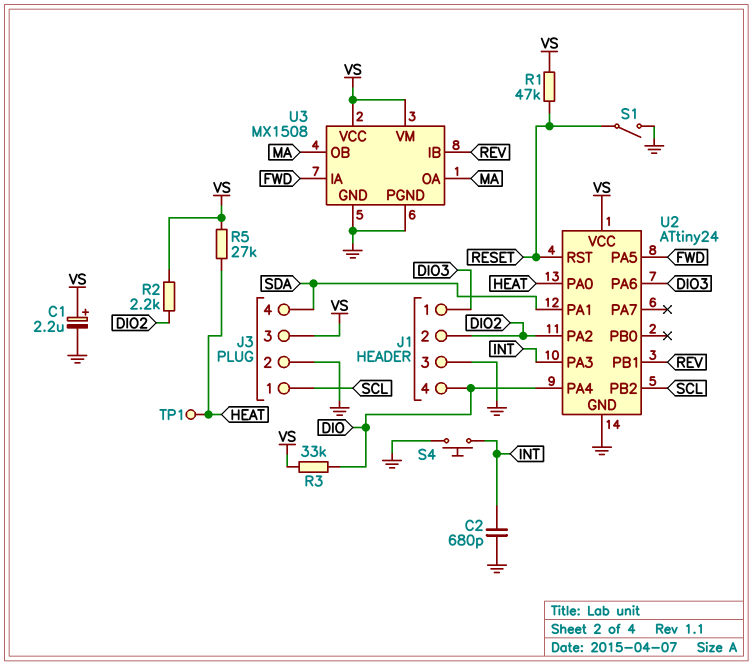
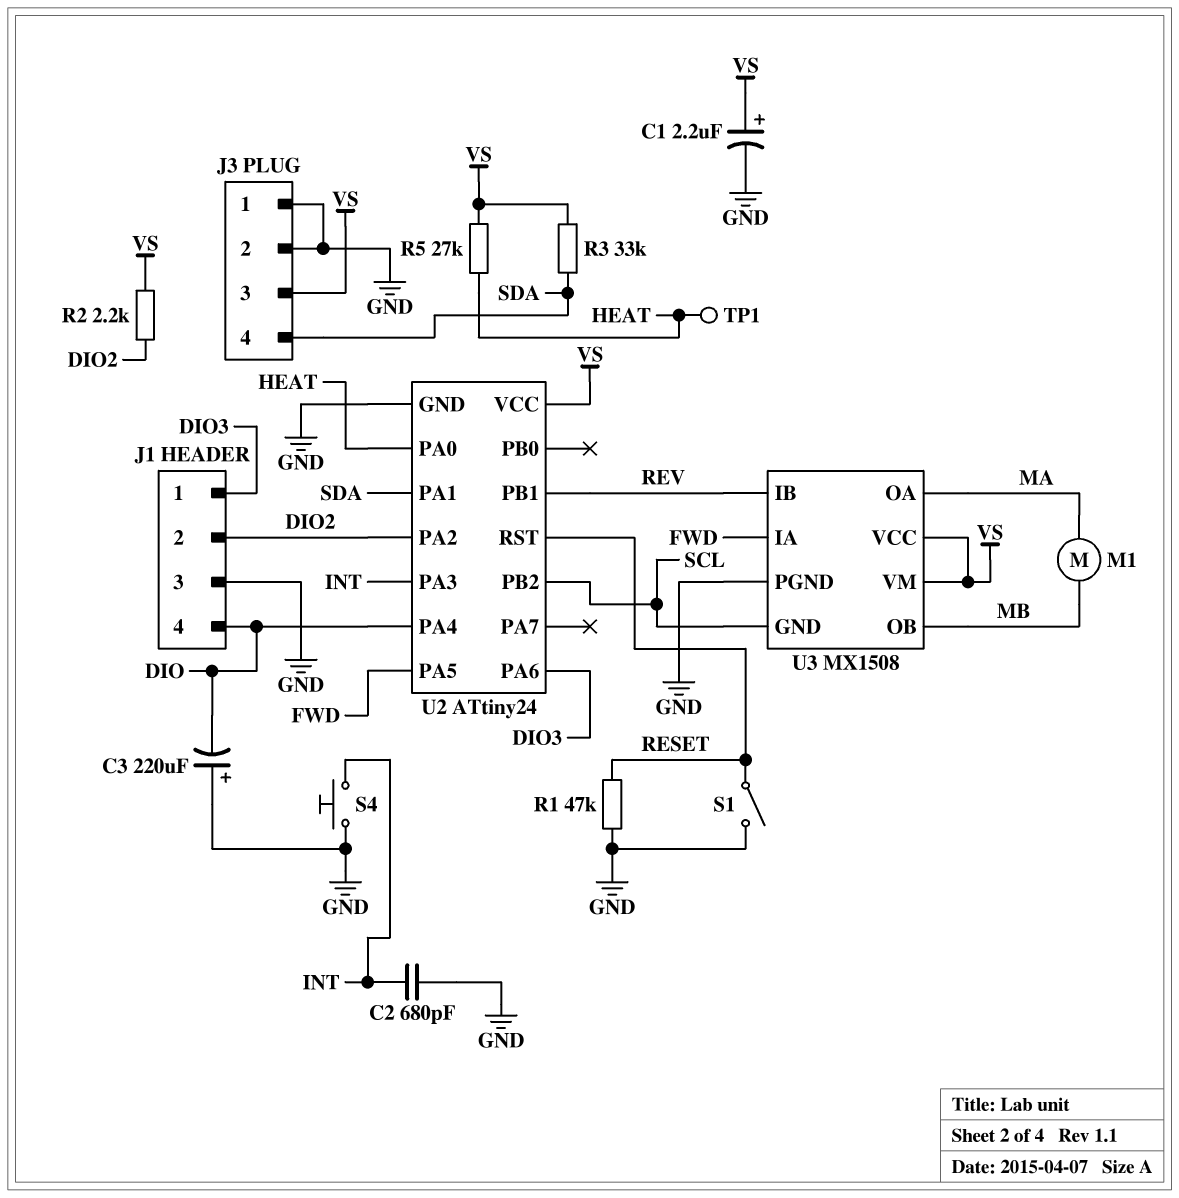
C3: none -> 220uF (plus GND, minus DIO)
J3 pin 1: SCL -> GND
M1: none -> motor (MA, MB)
R1: 47k (RESET, VS) -> 47k (GND, RESET)
R3: 33k (DIO, VS) -> 33k (SDA, VS)
U3 pin GND: GND -> SCL
U3 pin OB: MA -> MB

